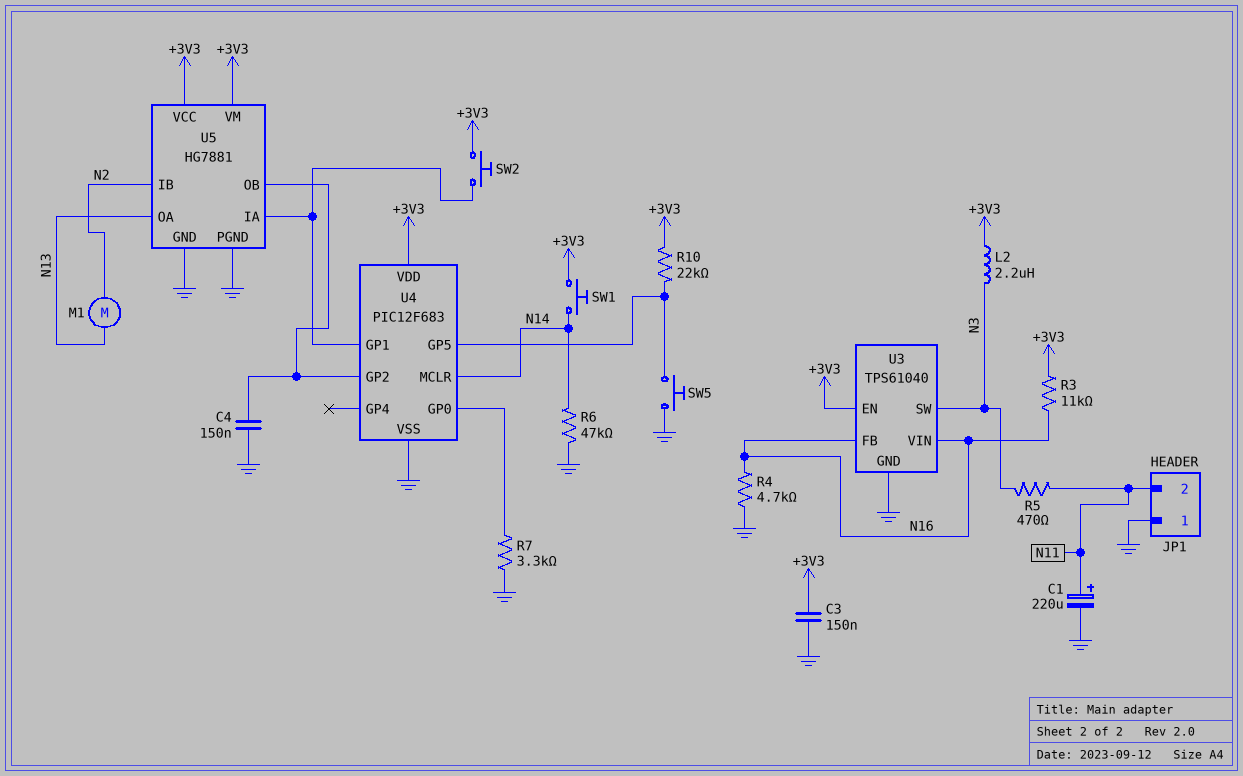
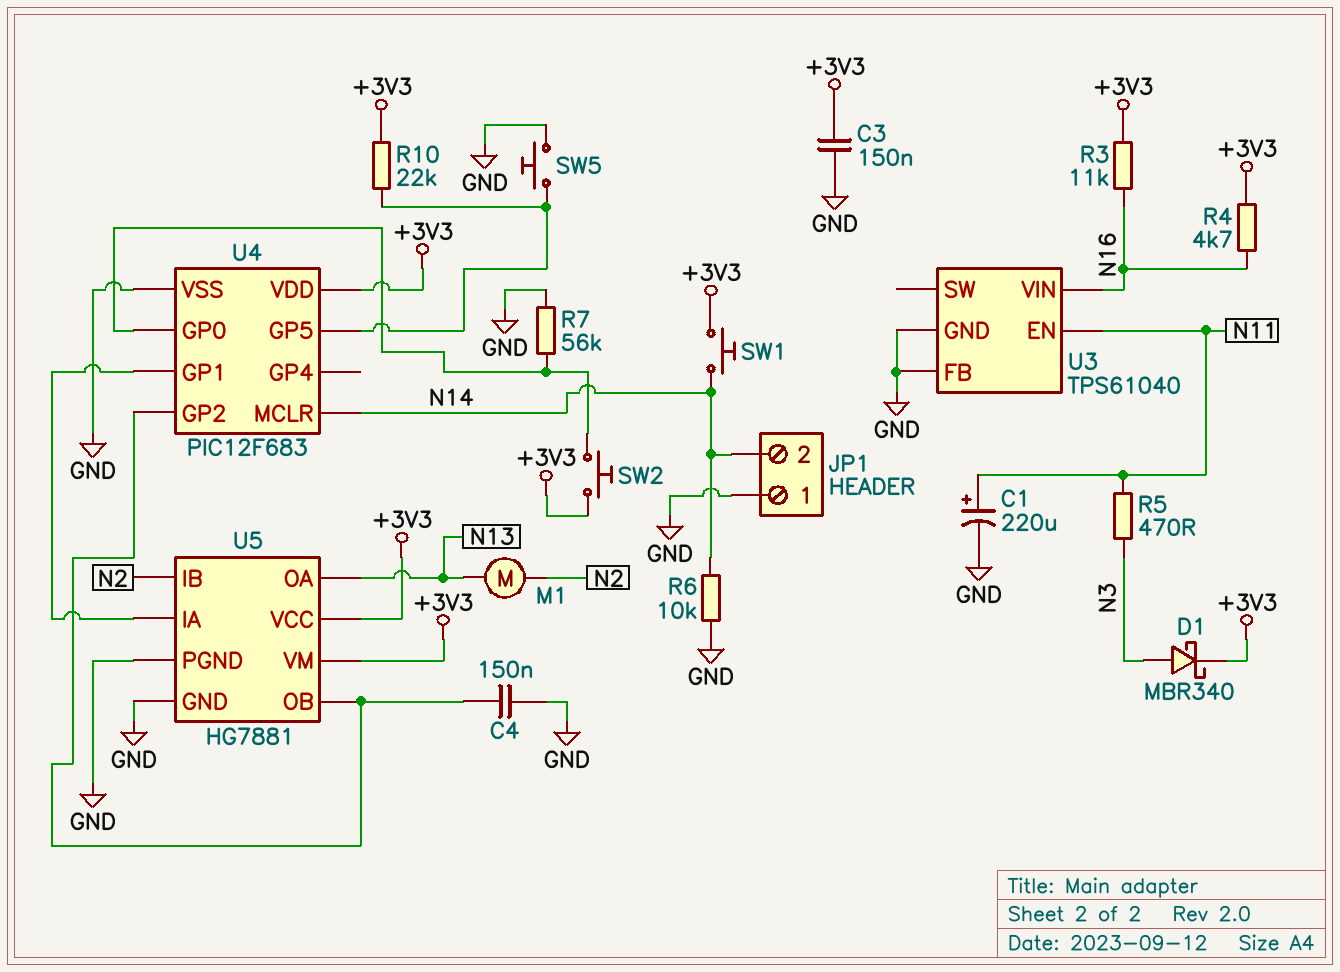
D1: none -> schottky MBR340 (A N3, K +3V3)
JP1 pin 2: N11 -> N14
L2: 2.2uH (+3V3, N3) -> none
R4: 4.7k (GND, N16) -> 4.7k (+3V3, N16)
R6: 47k (GND, N14) -> 10k (GND, N14)
R7: 3.3k (GND, U4/GP0) -> 56k (GND, U4/GP0)
SW2: button (+3V3, U4/GP1) -> button (+3V3, U4/GP0)
U3 pin EN: +3V3 -> N11
U3 pin FB: N16 -> GND
U3 pin SW: N3 -> none

